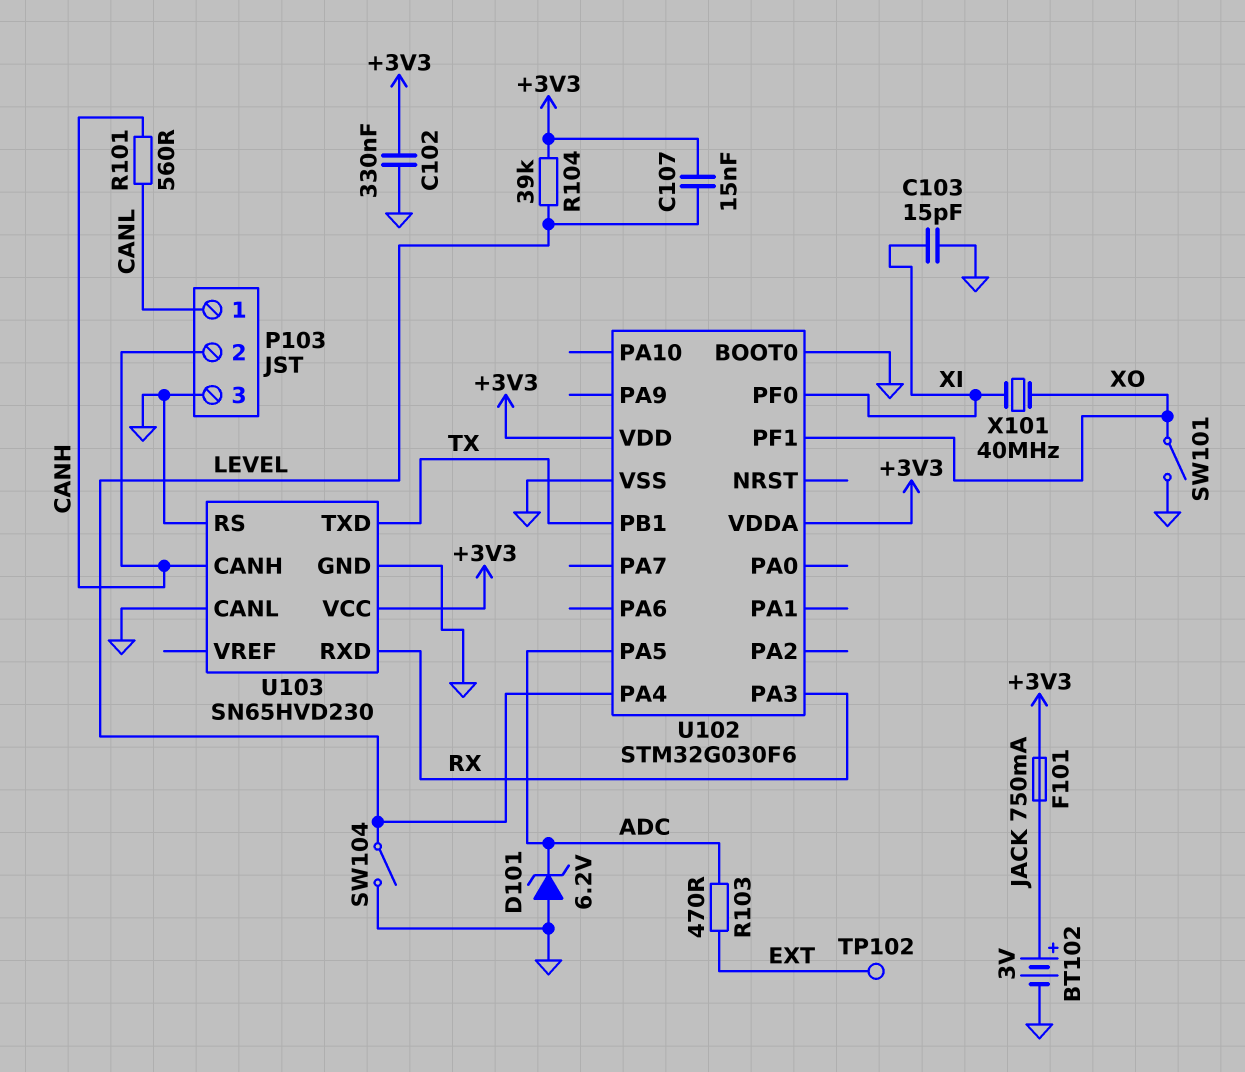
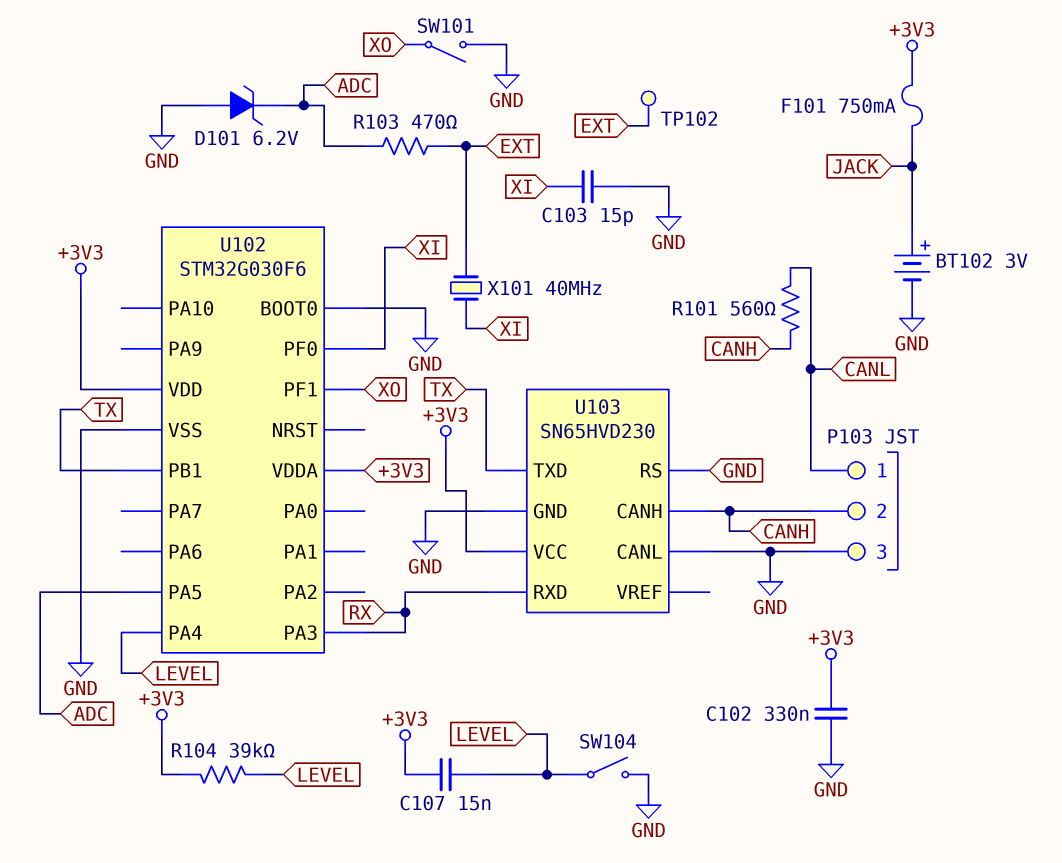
X101: 40MHz (XI, XO) -> 40MHz (EXT, XI)

